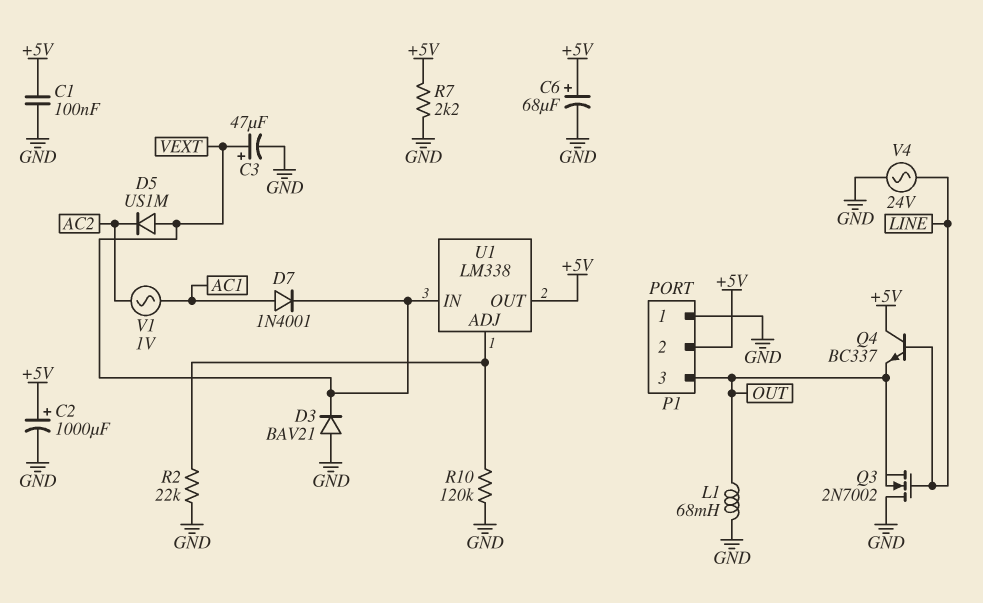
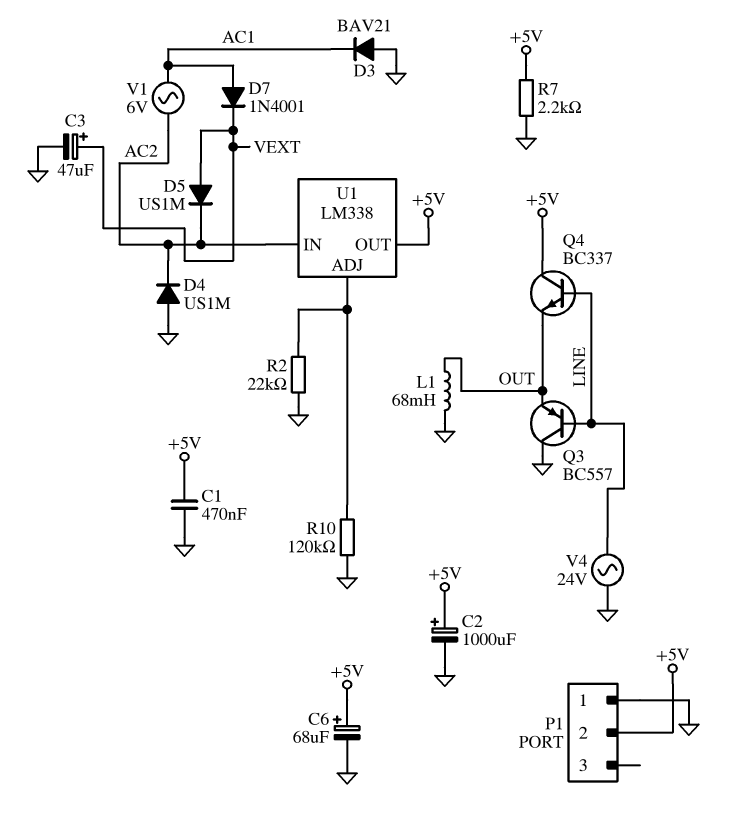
C1: 100nF (+5V, GND) -> 470nF (+5V, GND)
D3: diode BAV21 (A GND, K VEXT) -> diode BAV21 (A GND, K AC1)
D4: none -> diode US1M (A GND, K AC2)
P1 pin 3: OUT -> none
Q3: NMOS 2N7002 (G LINE, D GND, S OUT) -> PNP BC557 (B LINE, C GND, E OUT)
U1 pin IN: VEXT -> AC2
V1: AC 1V (AC1, AC2) -> AC 6V (AC1, AC2)

